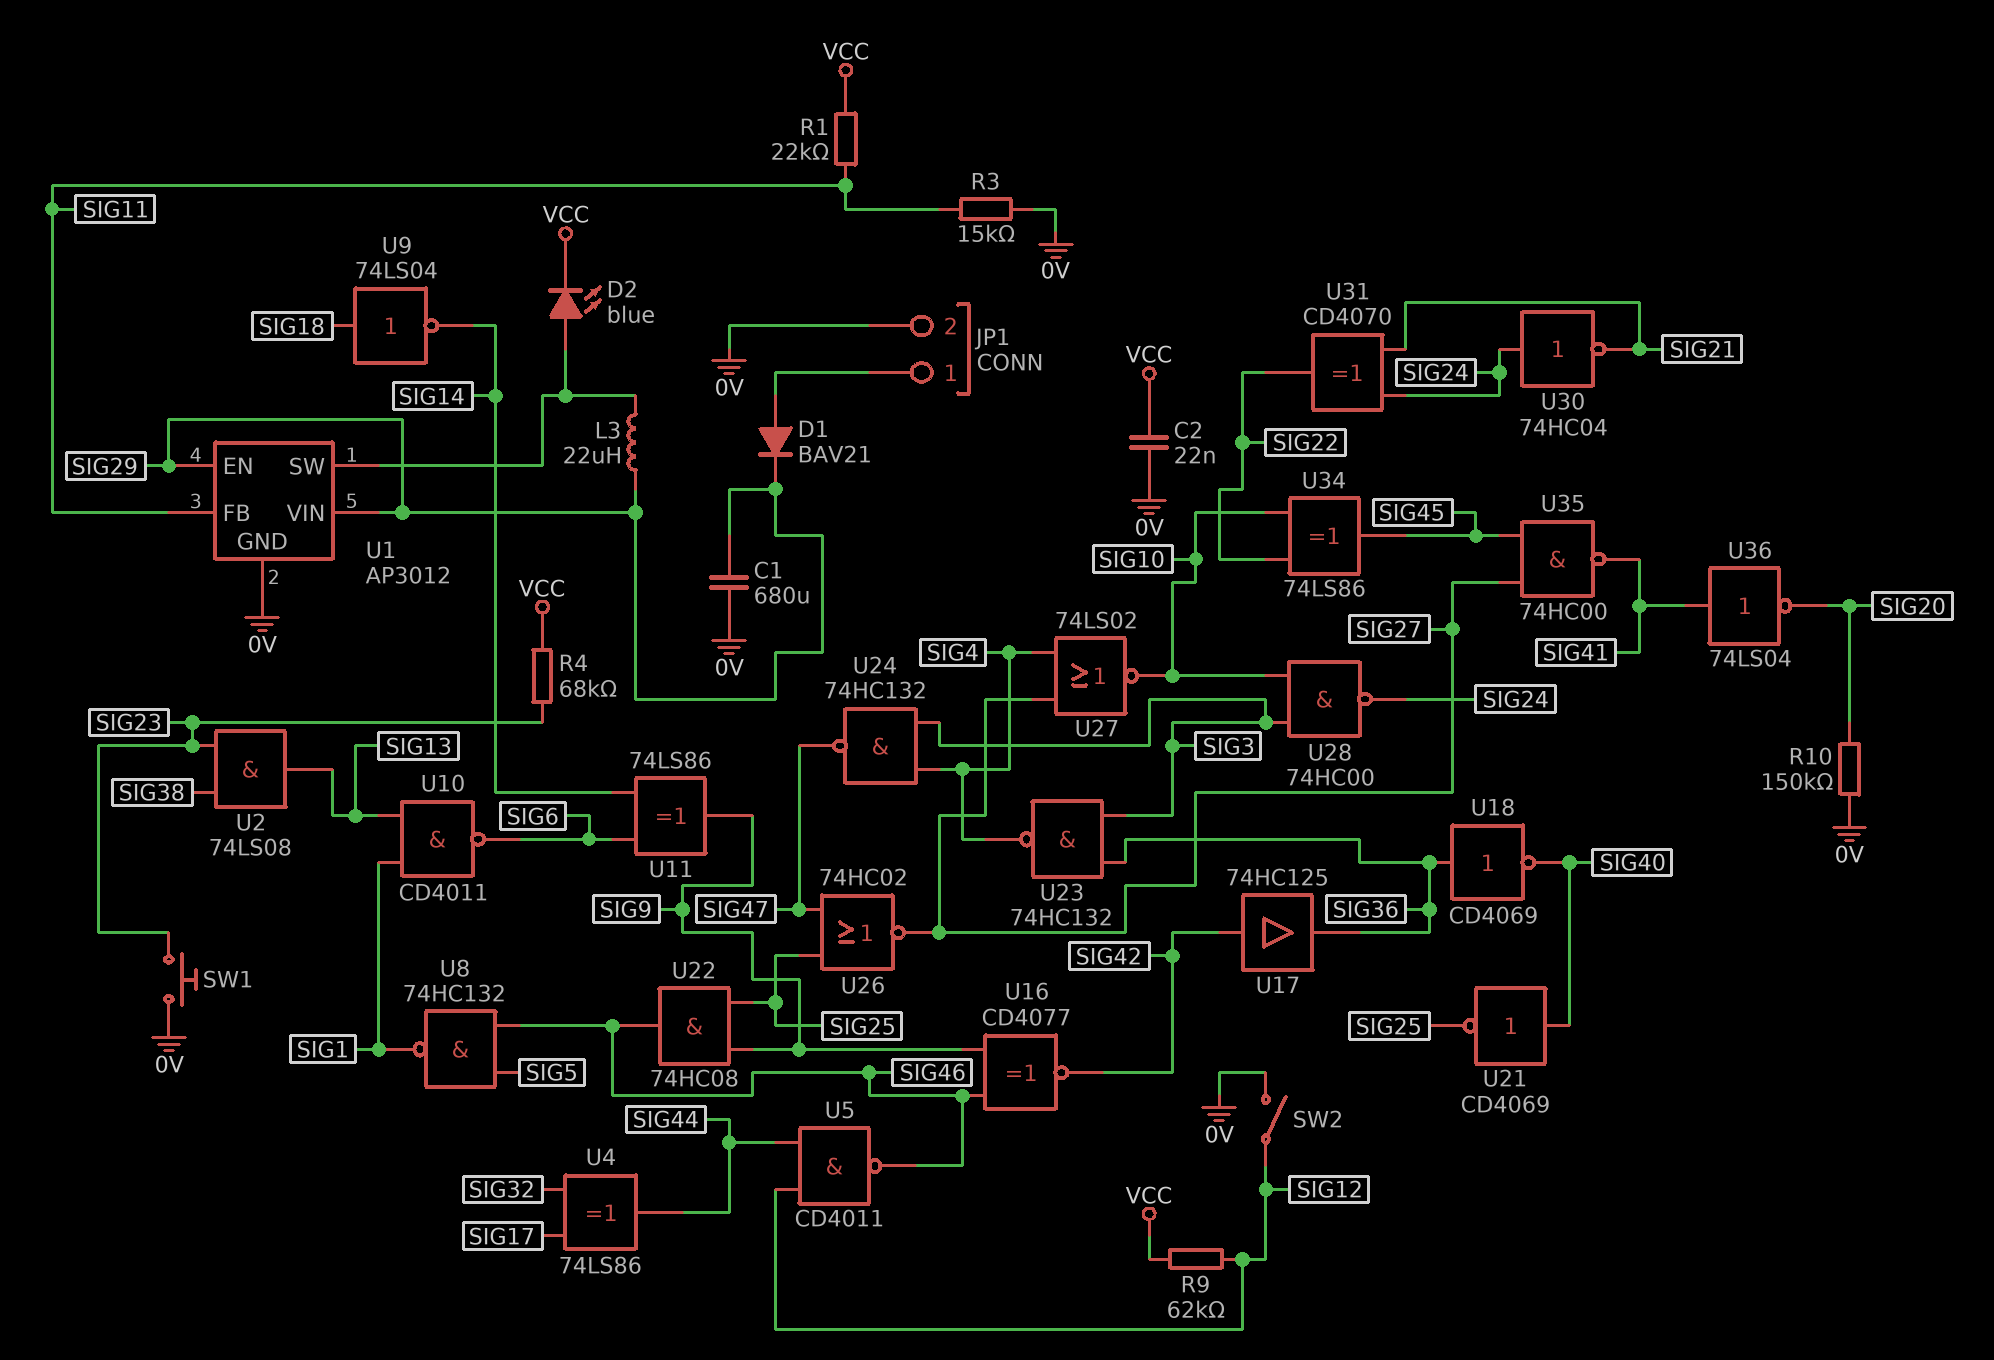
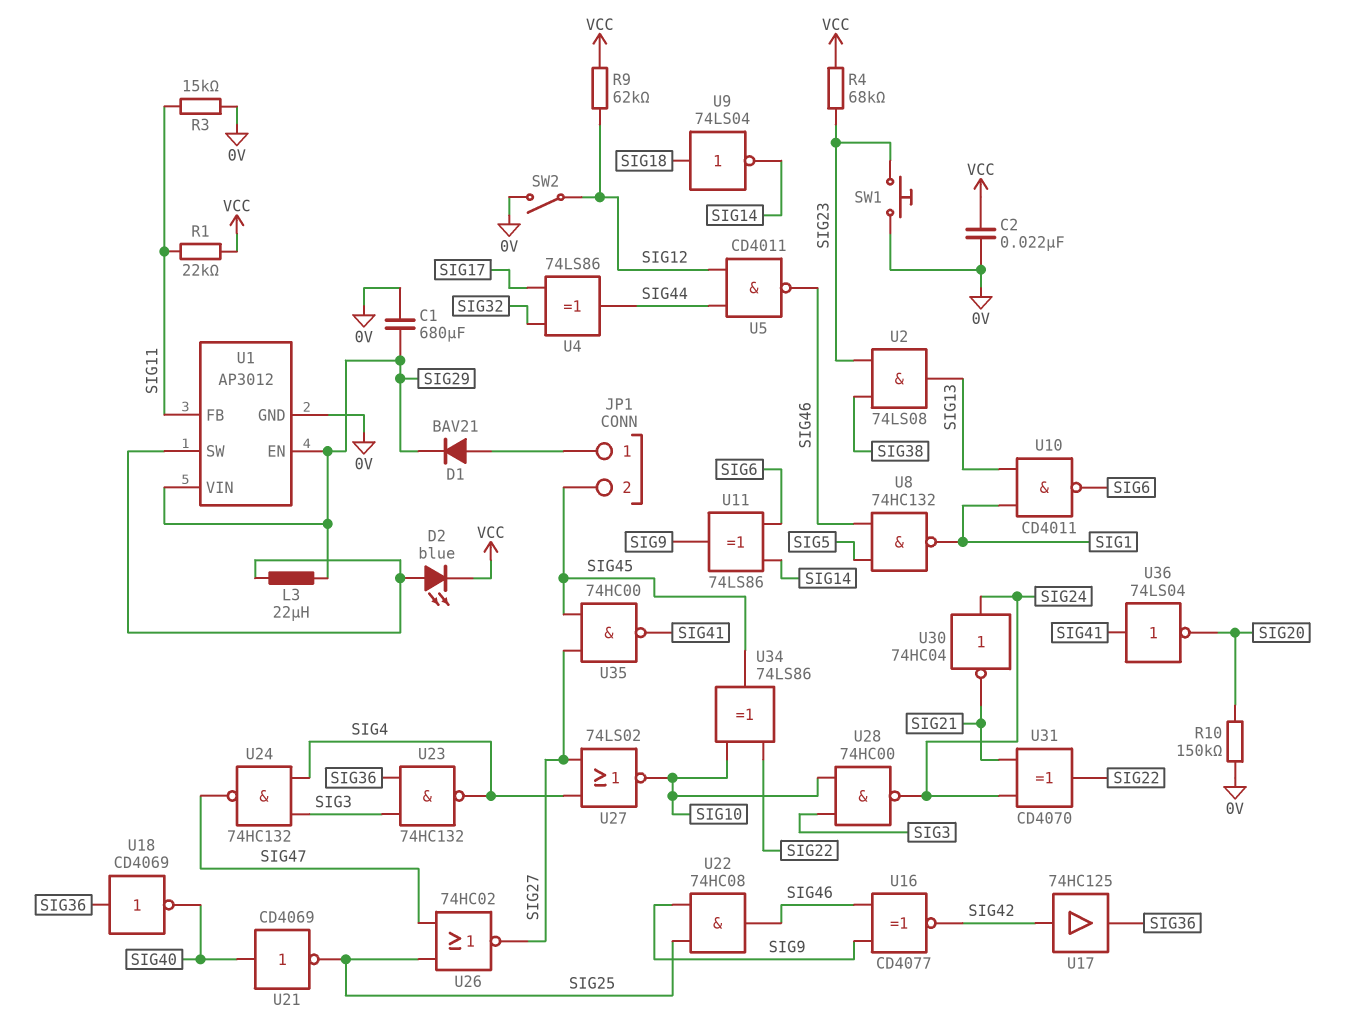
JP1 pin 2: 0V -> SIG45

